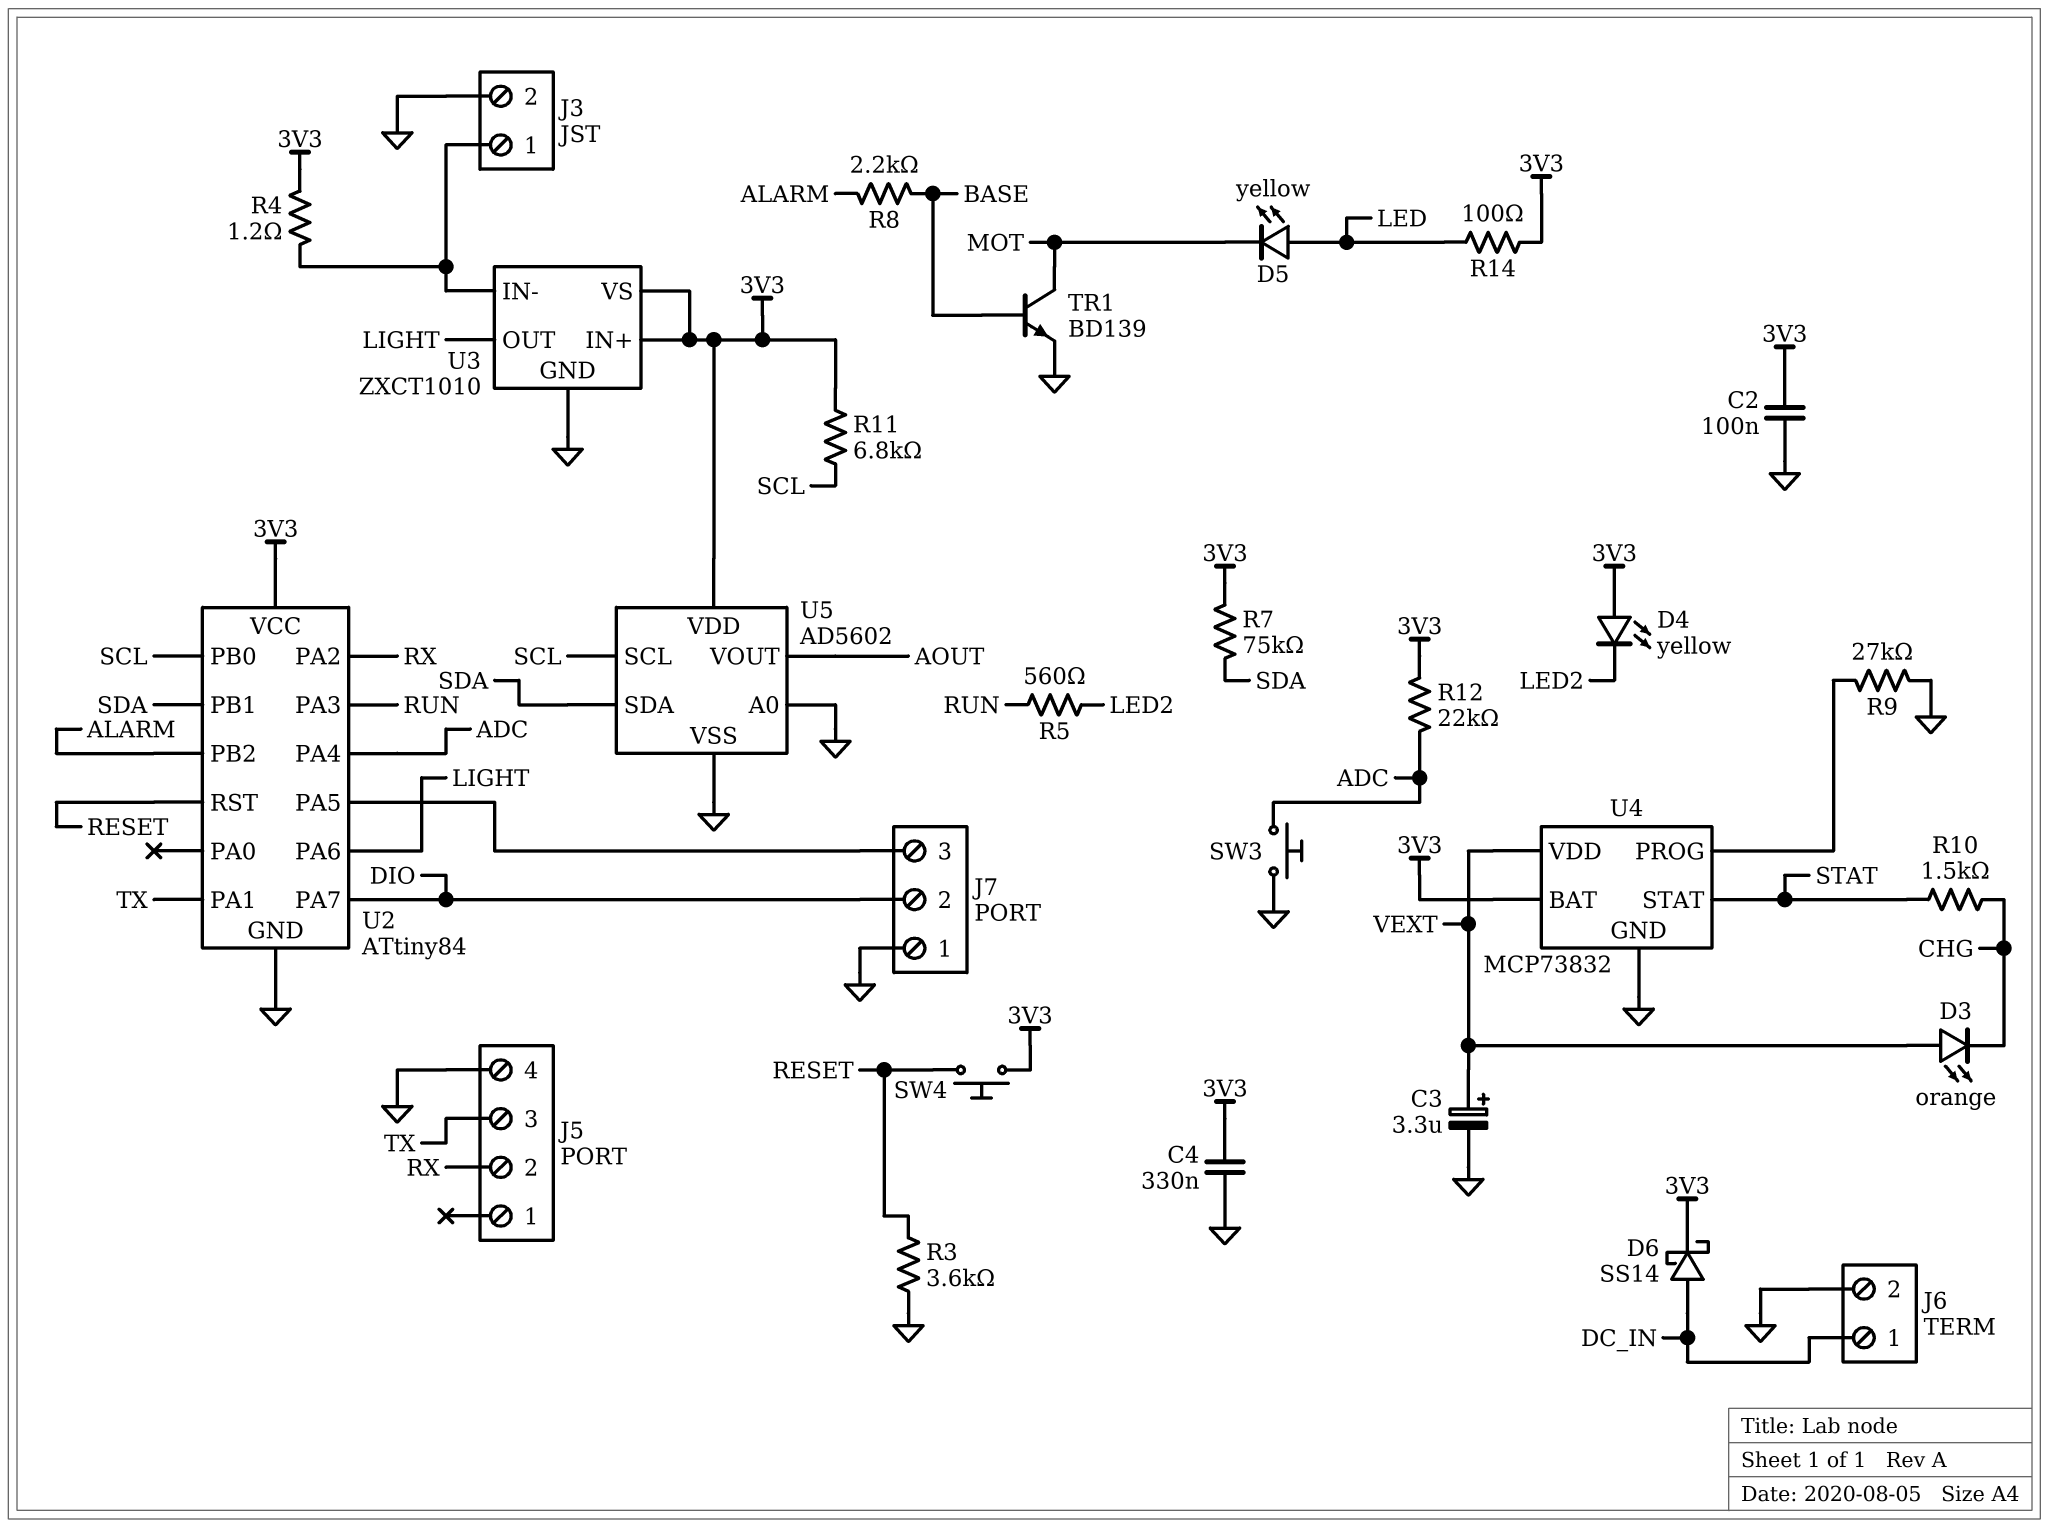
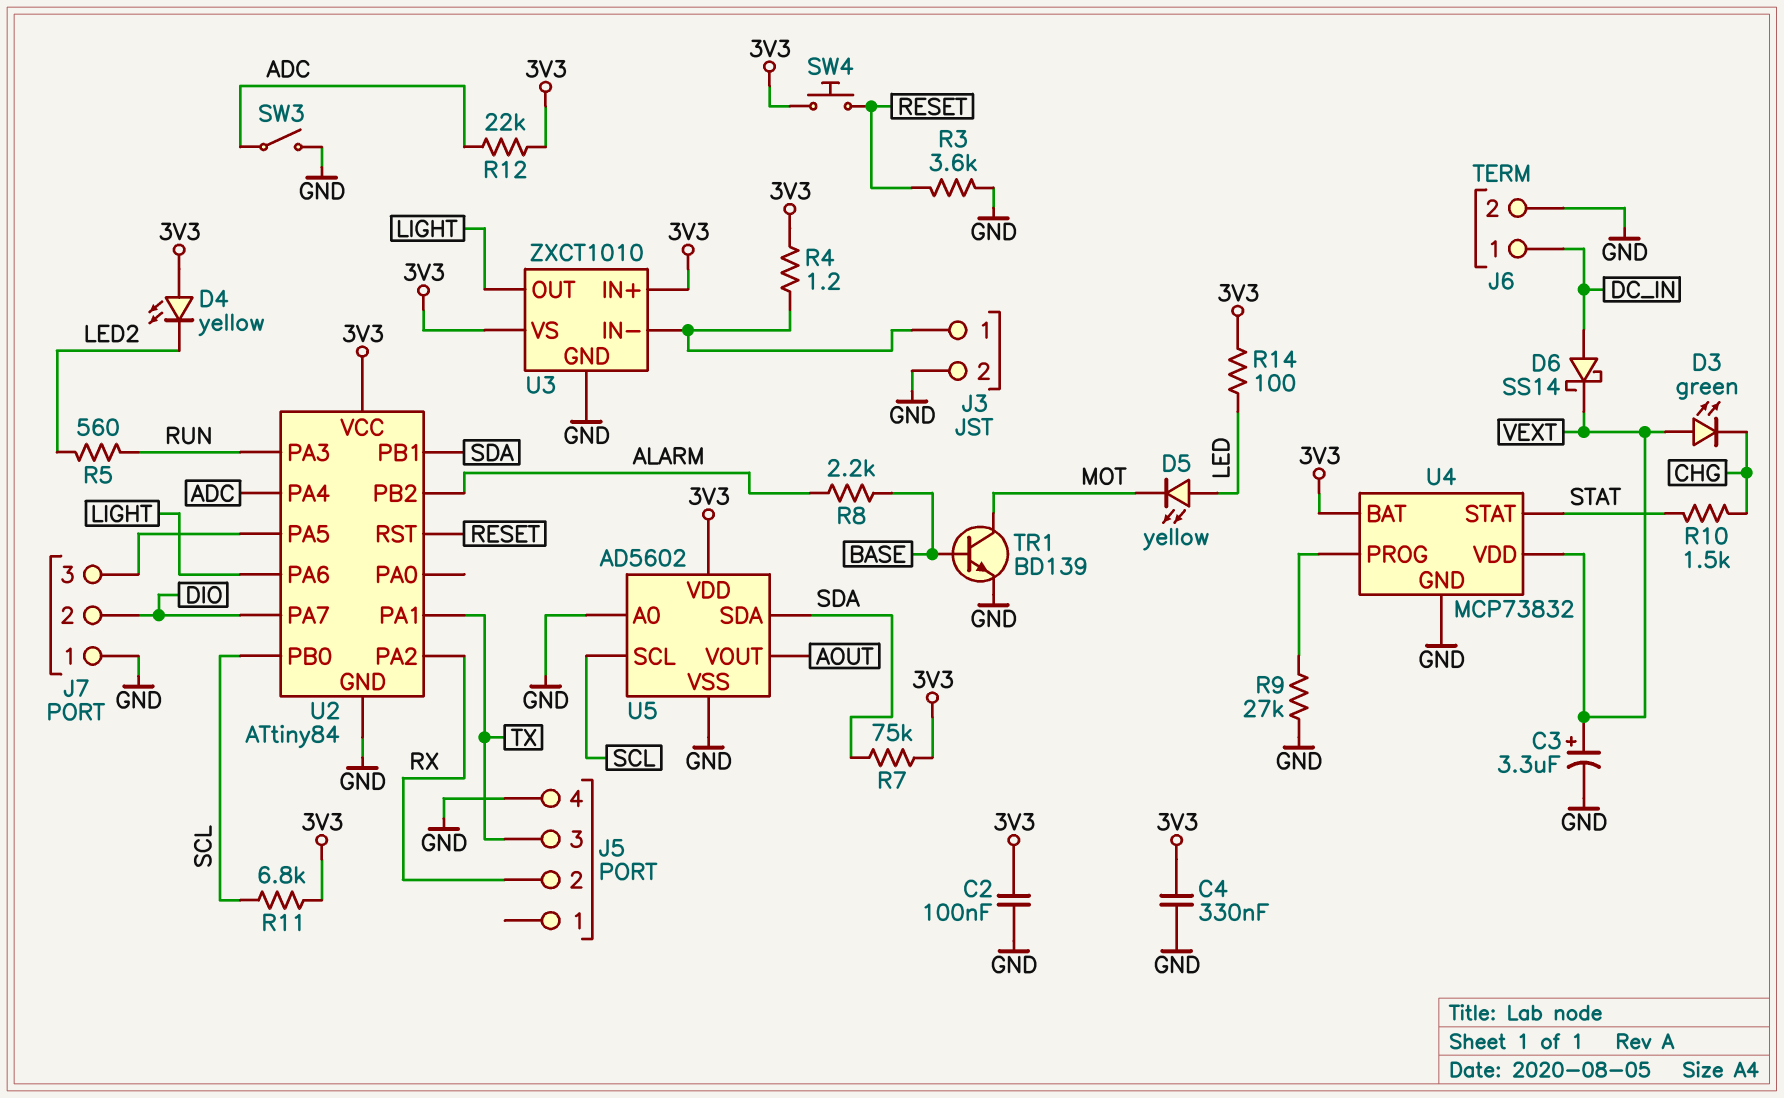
D3: LED orange (A VEXT, K CHG) -> LED green (A VEXT, K CHG)
D6: schottky SS14 (A DC_IN, K 3V3) -> schottky SS14 (A DC_IN, K VEXT)
SW3: button (ADC, GND) -> switch (ADC, GND)

